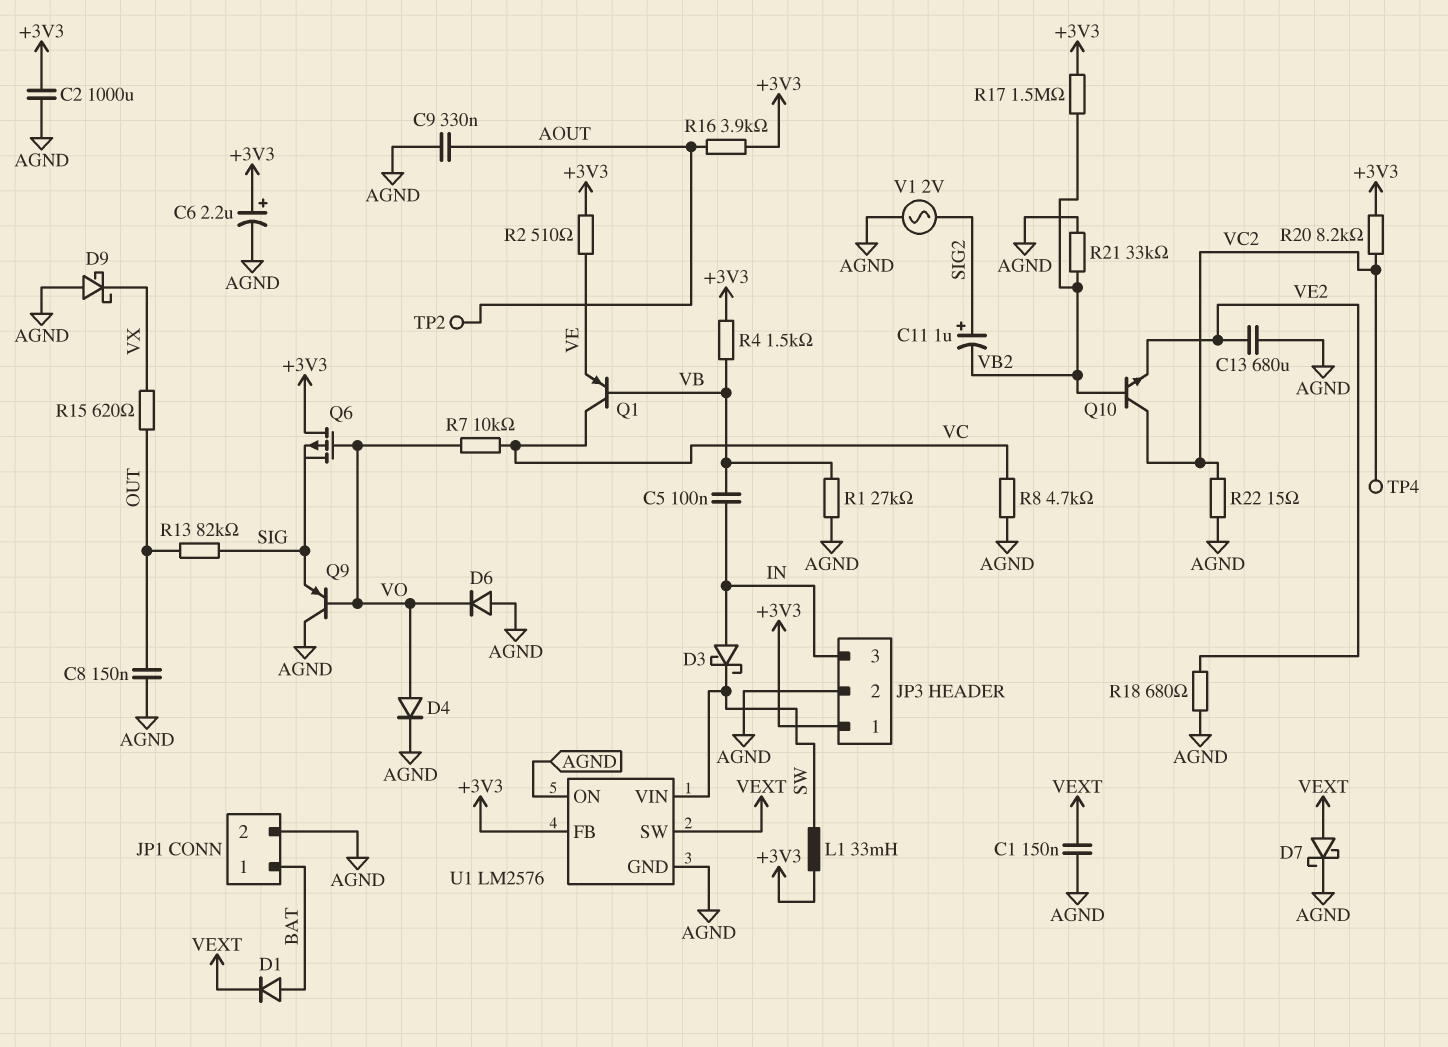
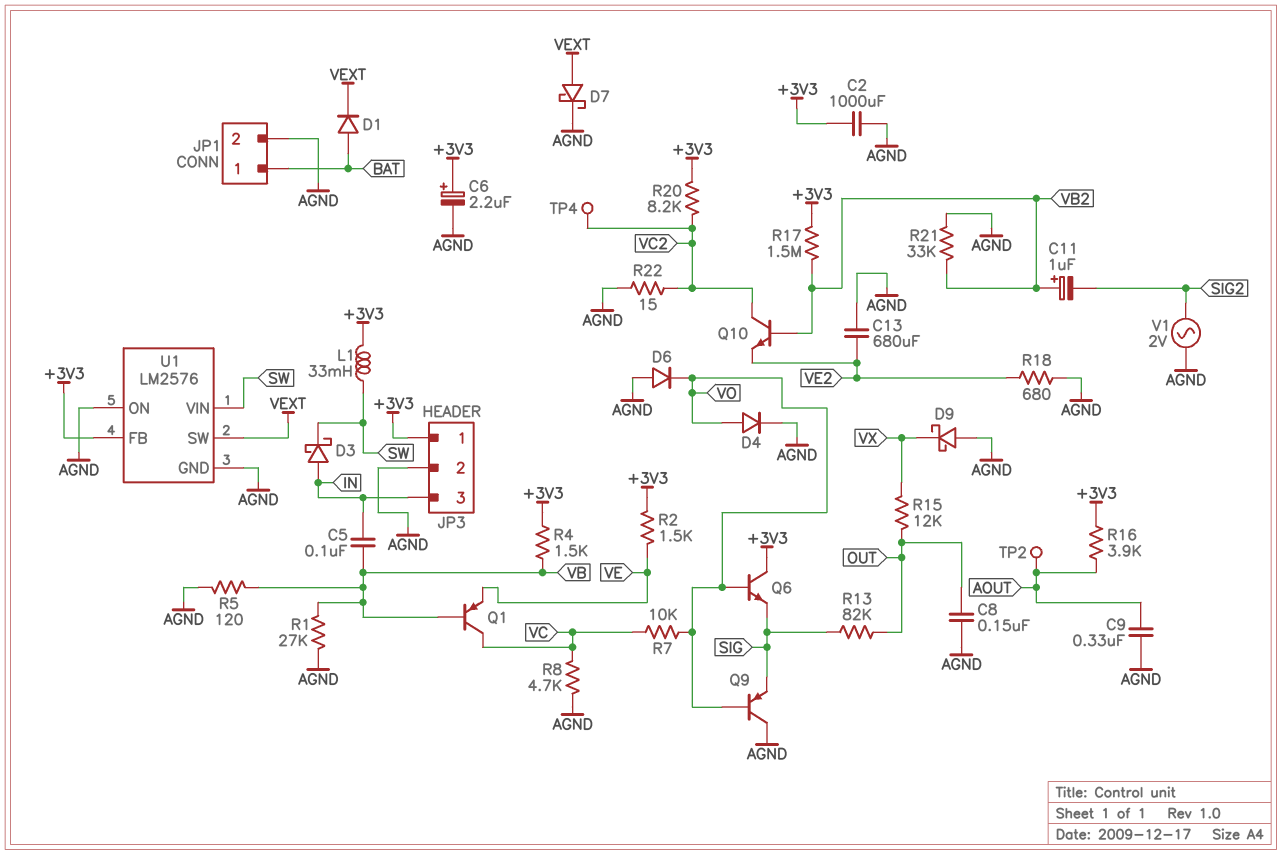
C1: 150nF (AGND, VEXT) -> none
C11: 1uF (plus SIG2, minus VB2) -> 1uF (plus VB2, minus SIG2)
Q6: PMOS (G VO, D +3V3, S SIG) -> NPN (B VO, C +3V3, E SIG)
R2: 510 (+3V3, VE) -> 1.5k (+3V3, VE)
R5: none -> 120 (AGND, VB)
R15: 620 (OUT, VX) -> 12k (OUT, VX)

